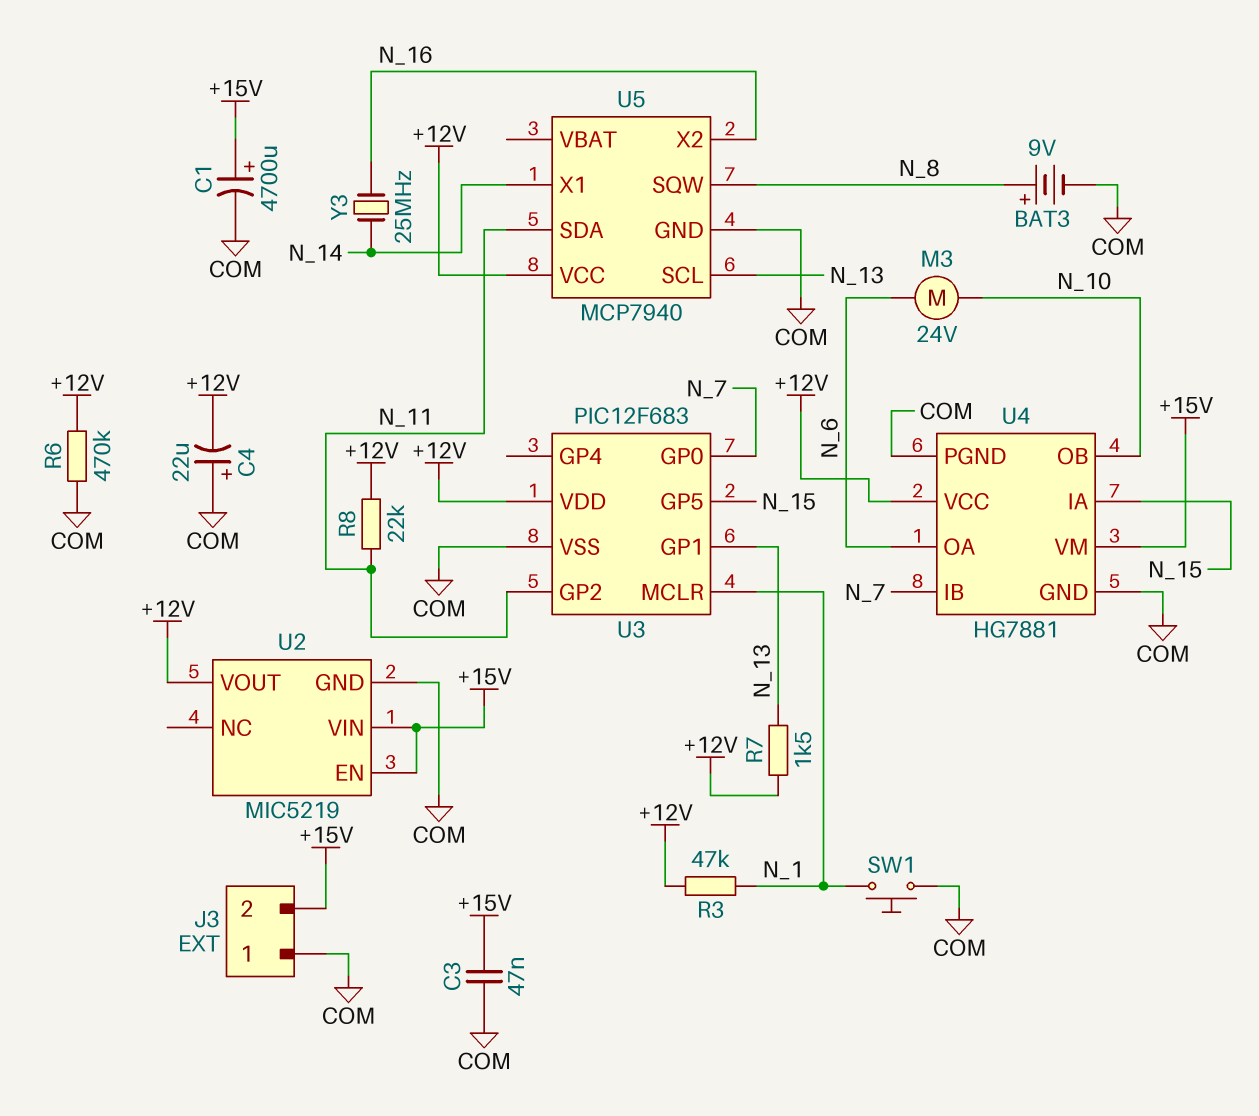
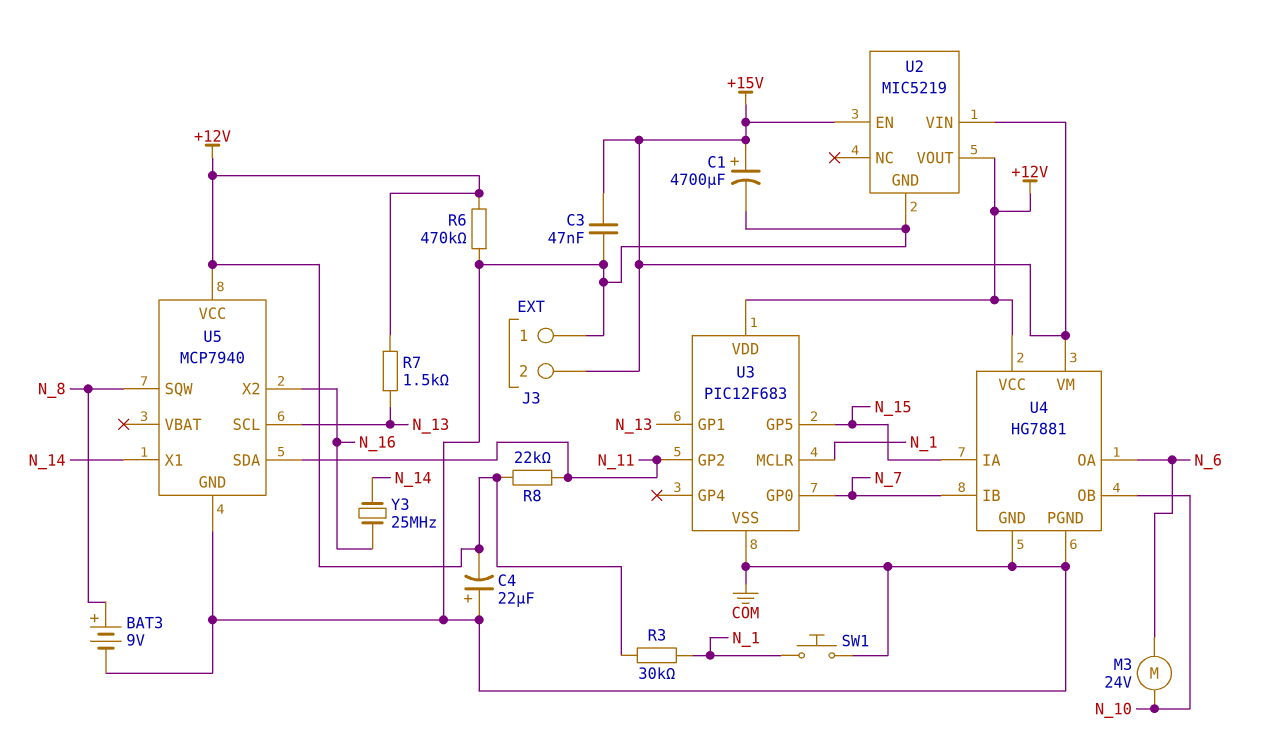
R3: 47k (+12V, N_1) -> 30k (+12V, N_1)

